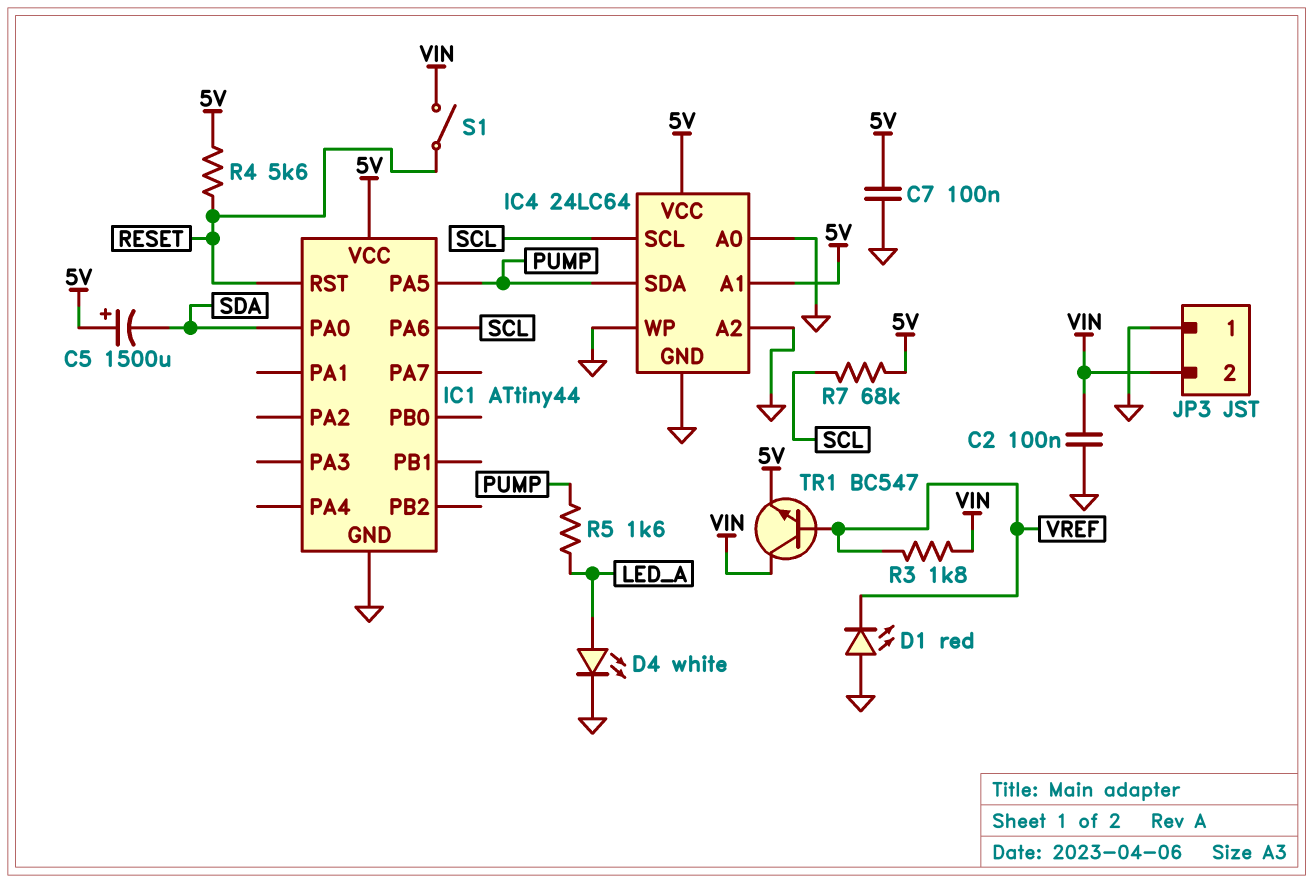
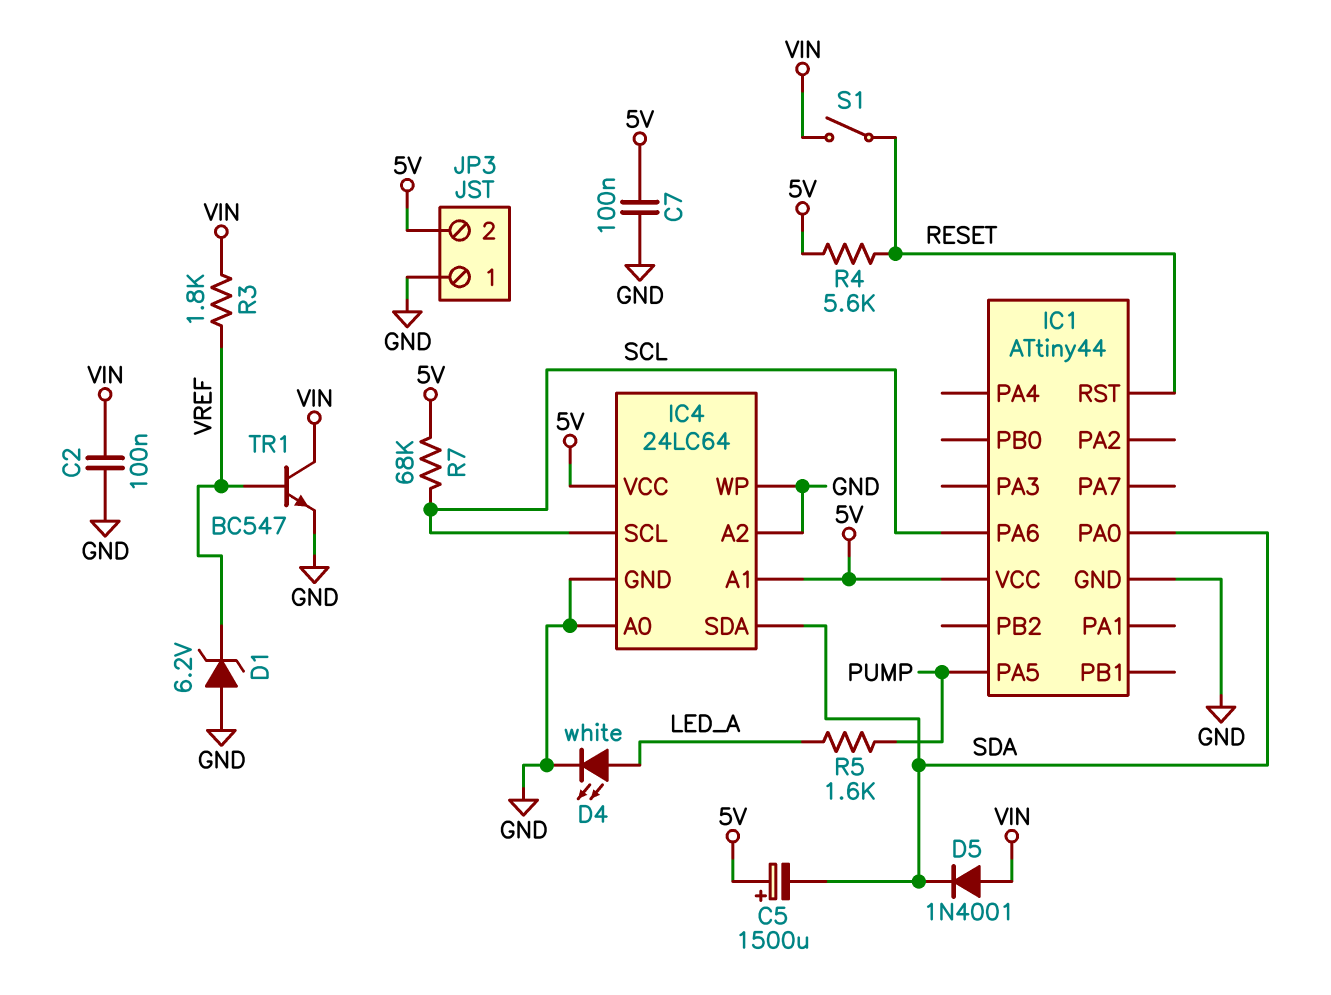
D1: LED red (A GND, K VREF) -> zener 6.2V (A GND, K VREF)
D5: none -> diode 1N4001 (A VIN, K SDA)
IC4 pin SDA: PUMP -> SDA
JP3 pin 2: VIN -> 5V
TR1: NPN BC547 (B VREF, C VIN, E 5V) -> NPN BC547 (B VREF, C VIN, E GND)

